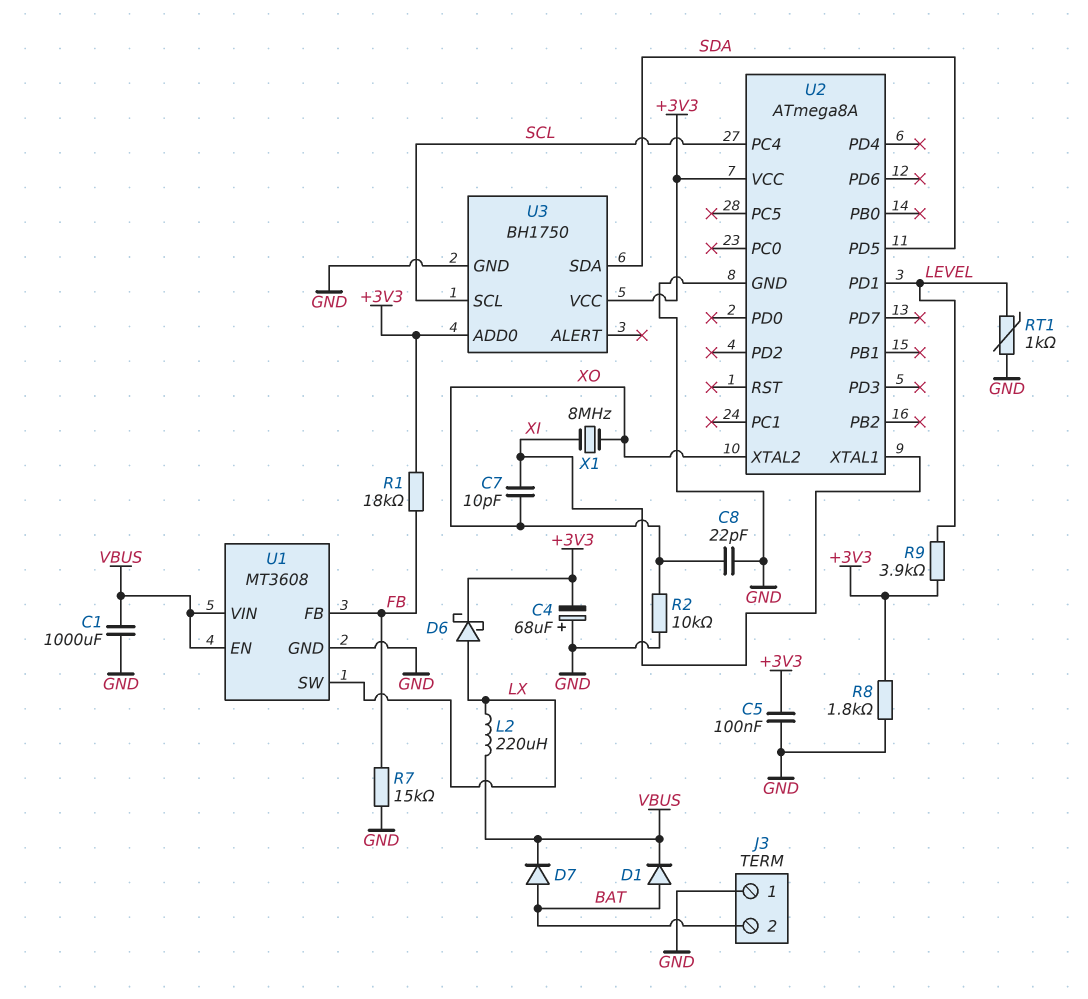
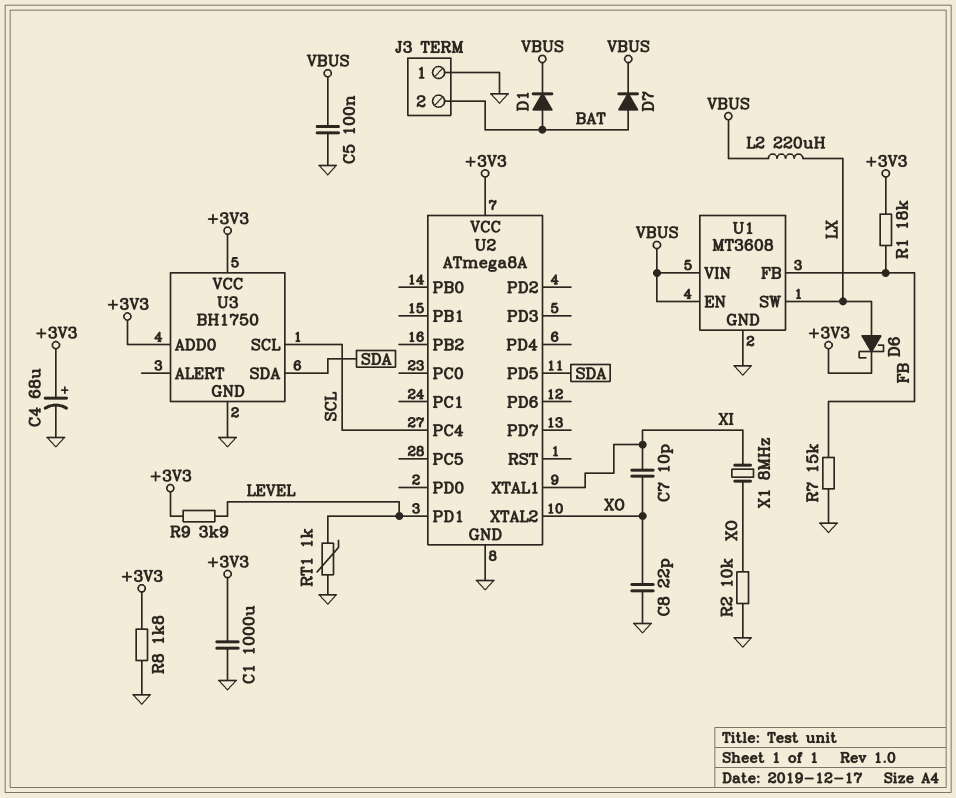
C1: 1000uF (GND, VBUS) -> 1000uF (+3V3, GND)
C4: 68uF (plus GND, minus +3V3) -> 68uF (plus +3V3, minus GND)
C5: 100nF (+3V3, GND) -> 100nF (GND, VBUS)

